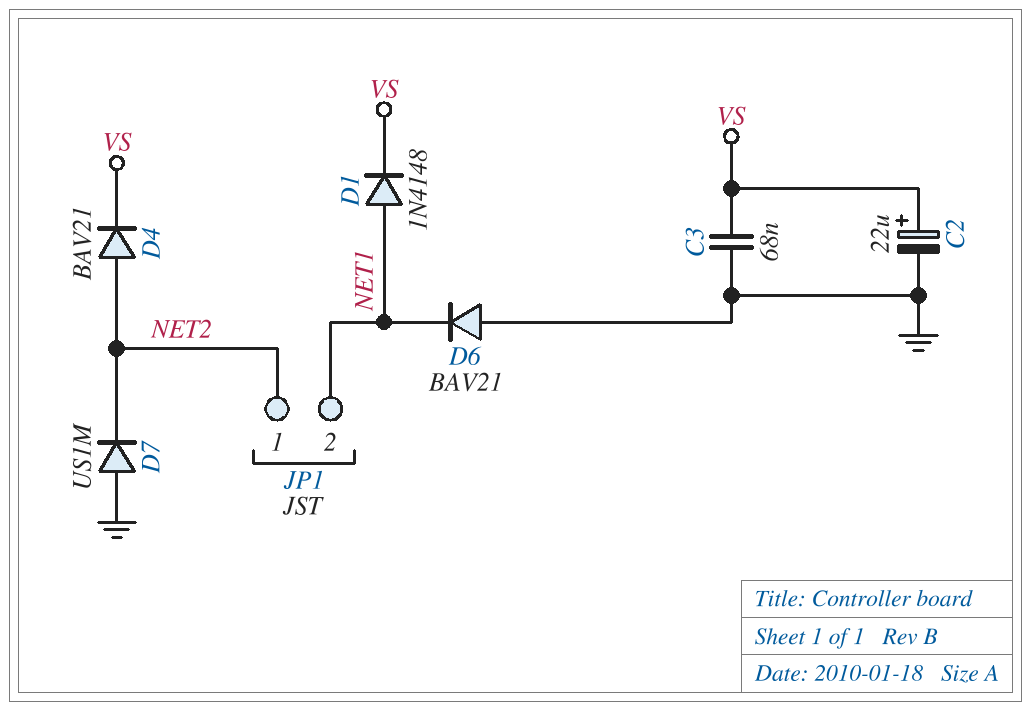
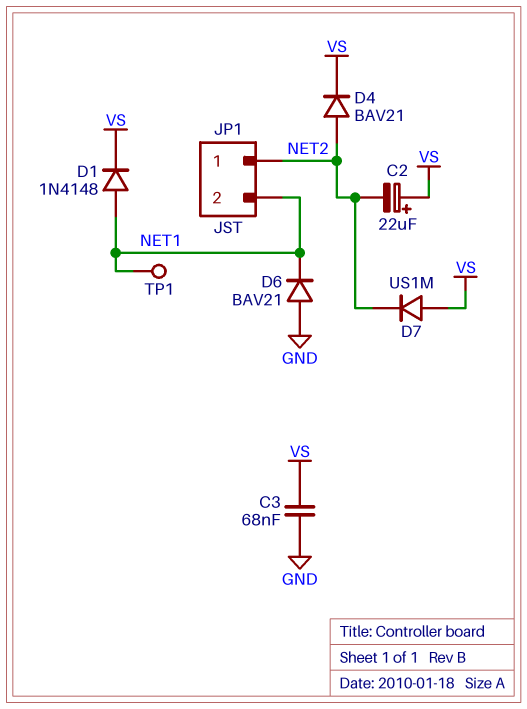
C2: 22uF (plus VS, minus GND) -> 22uF (plus VS, minus NET2)
D7: diode US1M (A GND, K NET2) -> diode US1M (A VS, K NET2)
TP1: none -> test point (NET1)

